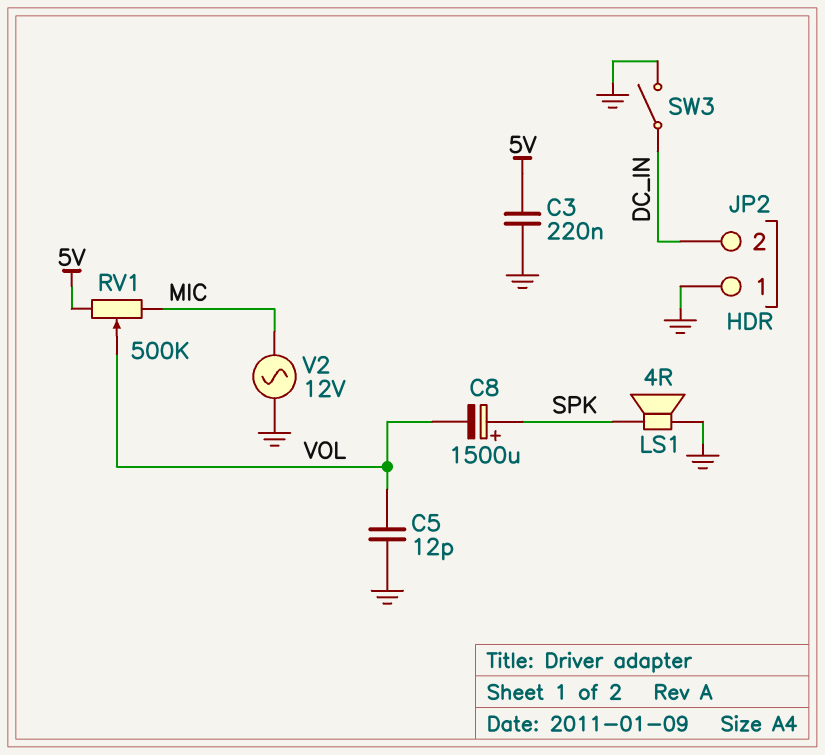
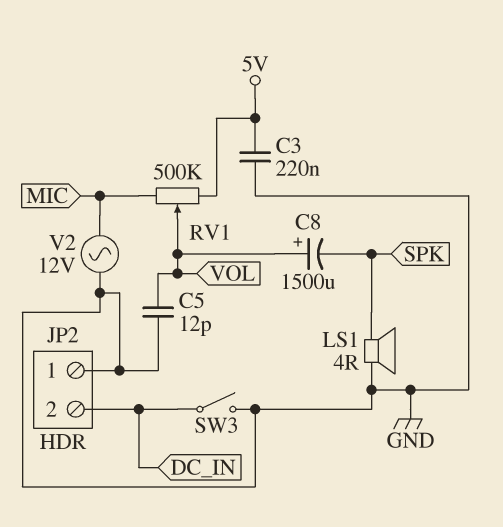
C8: 1500uF (plus SPK, minus VOL) -> 1500uF (plus VOL, minus SPK)

